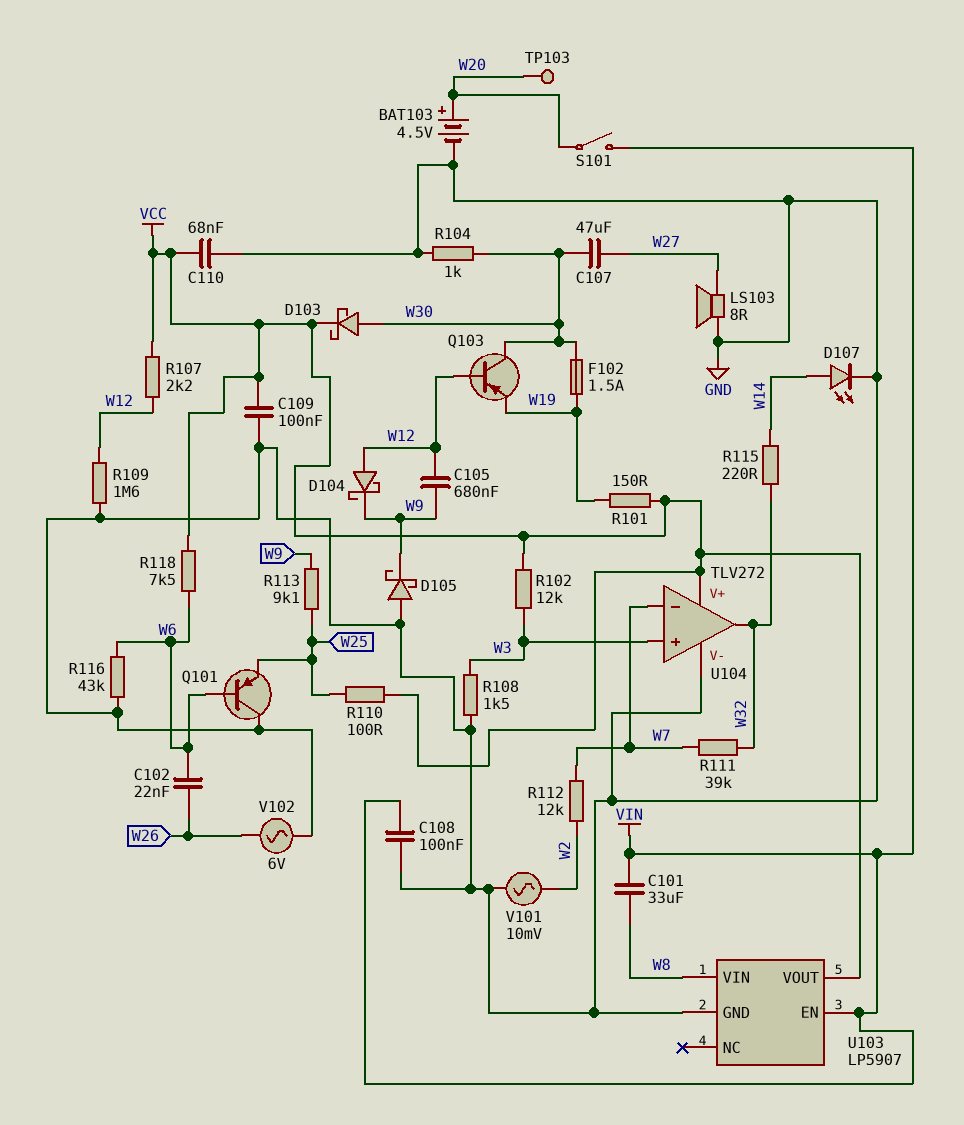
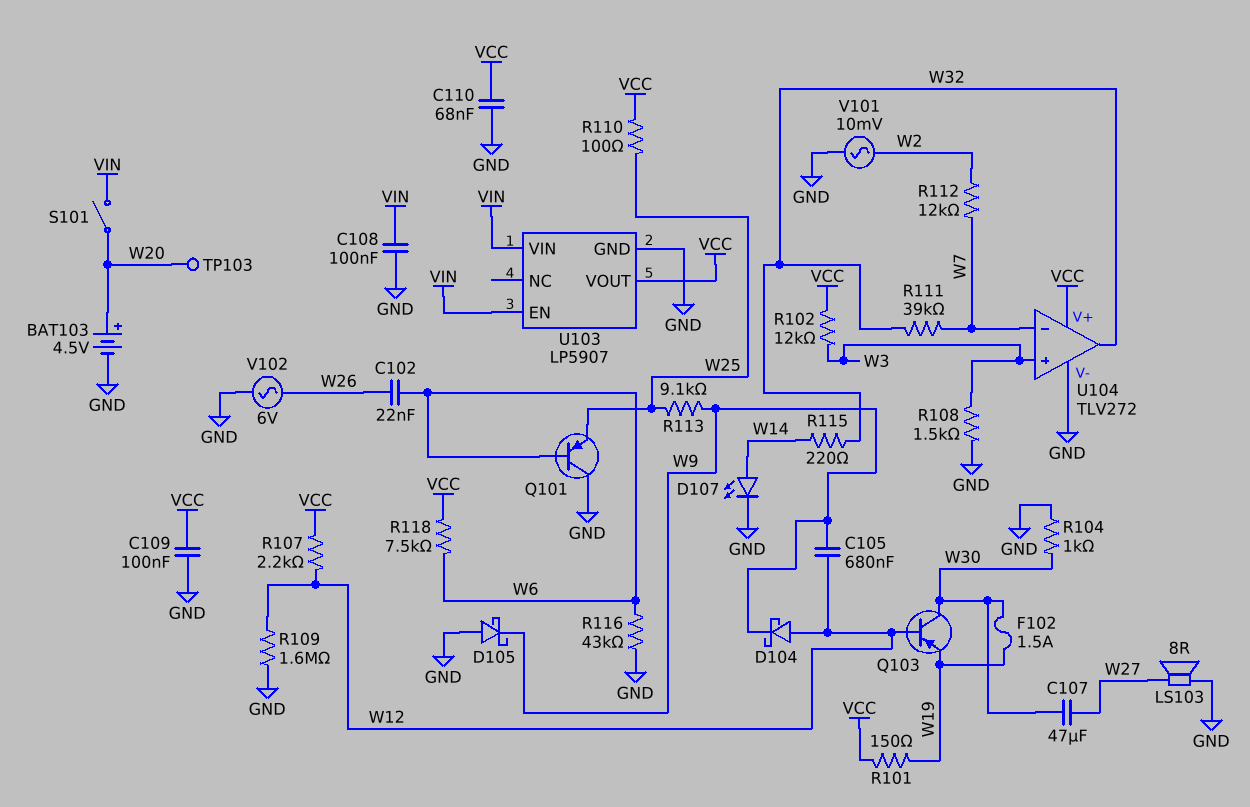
C101: 33uF (VIN, W8) -> none
D103: schottky (A W30, K VCC) -> none
U103 pin VIN: W8 -> VIN

